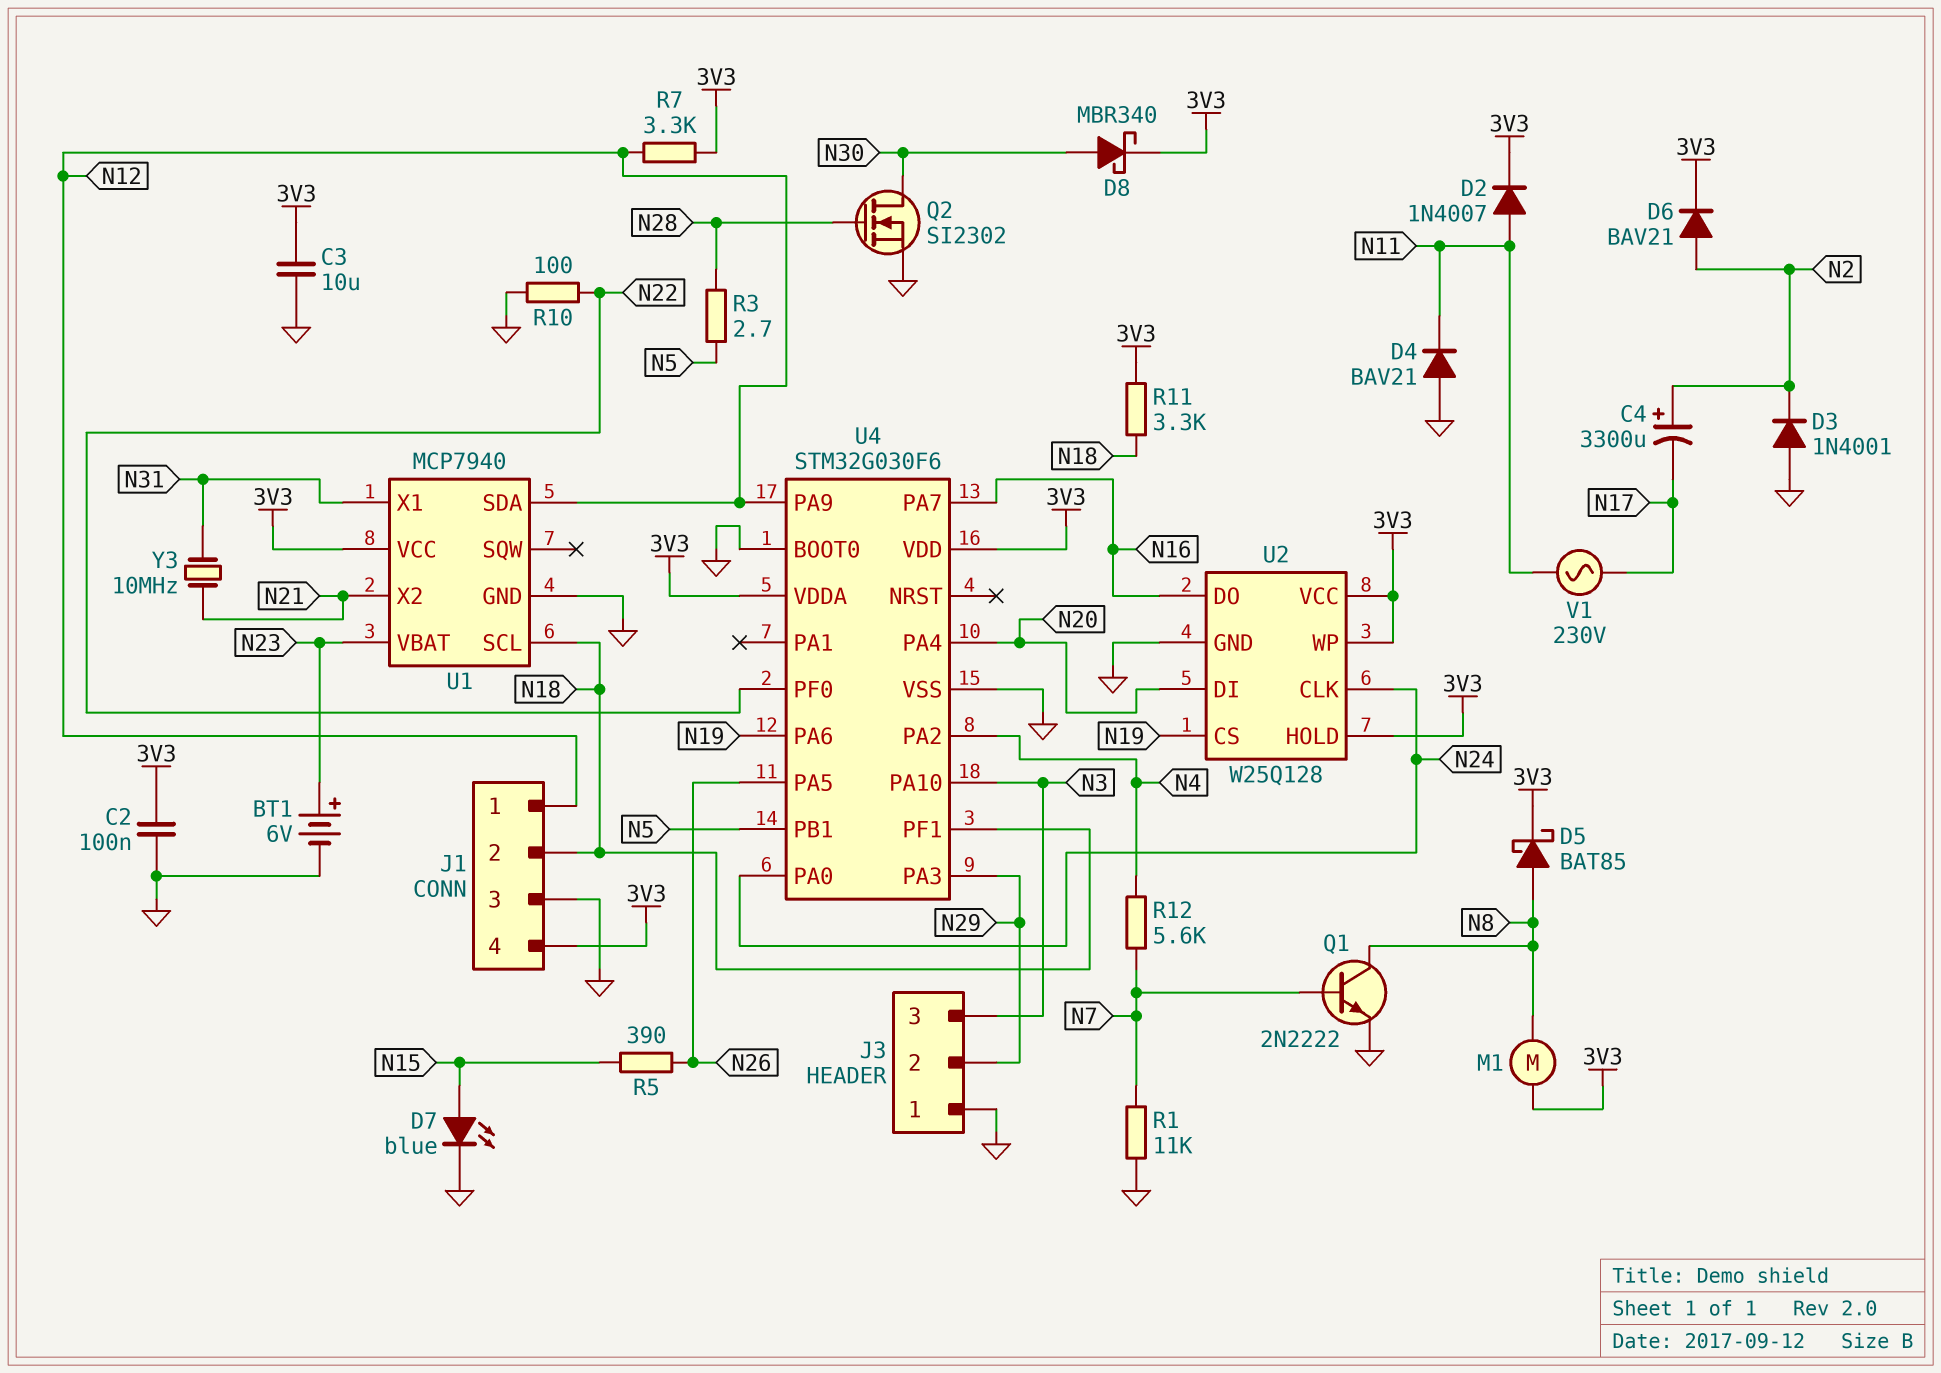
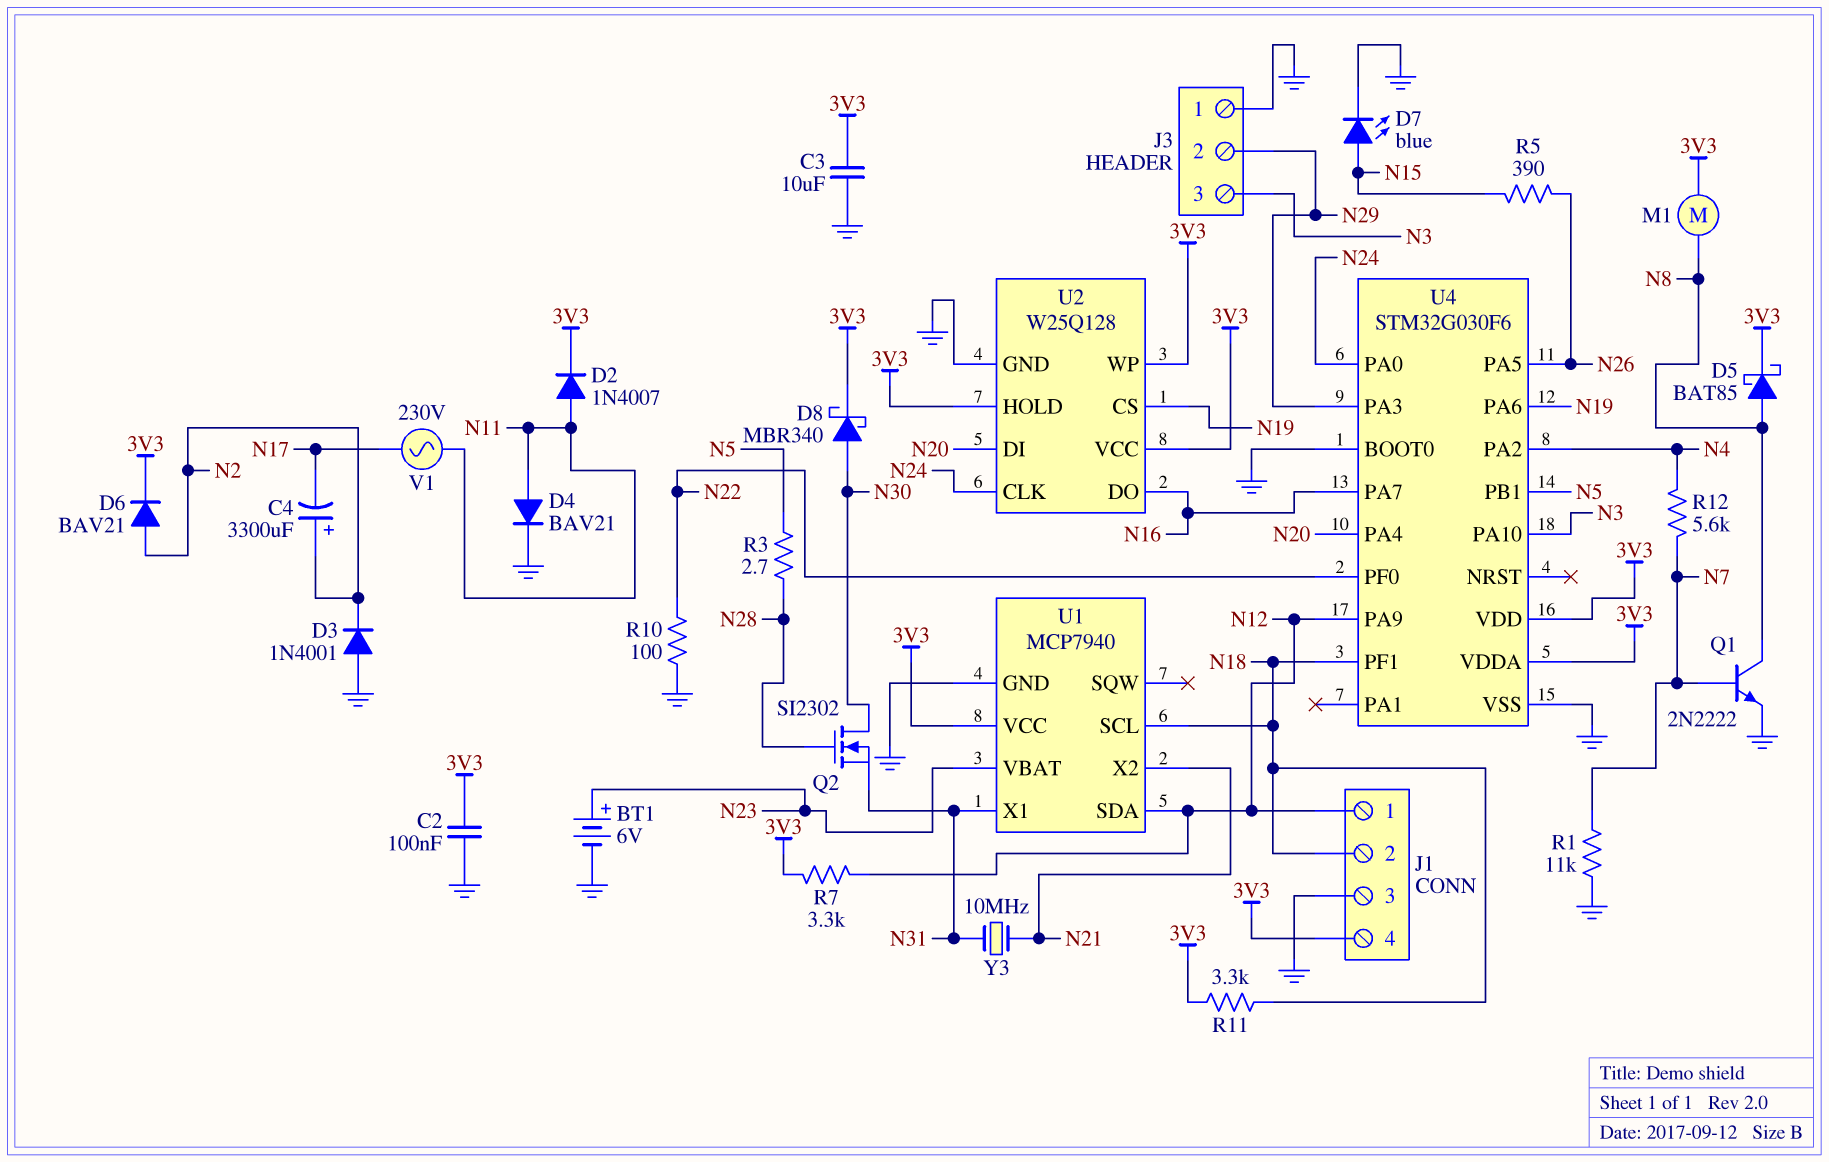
D4: diode BAV21 (A GND, K N11) -> diode BAV21 (A N11, K GND)
Q2: NMOS SI2302 (G N28, D N30, S GND) -> NMOS SI2302 (G N28, D N30, S N31)

